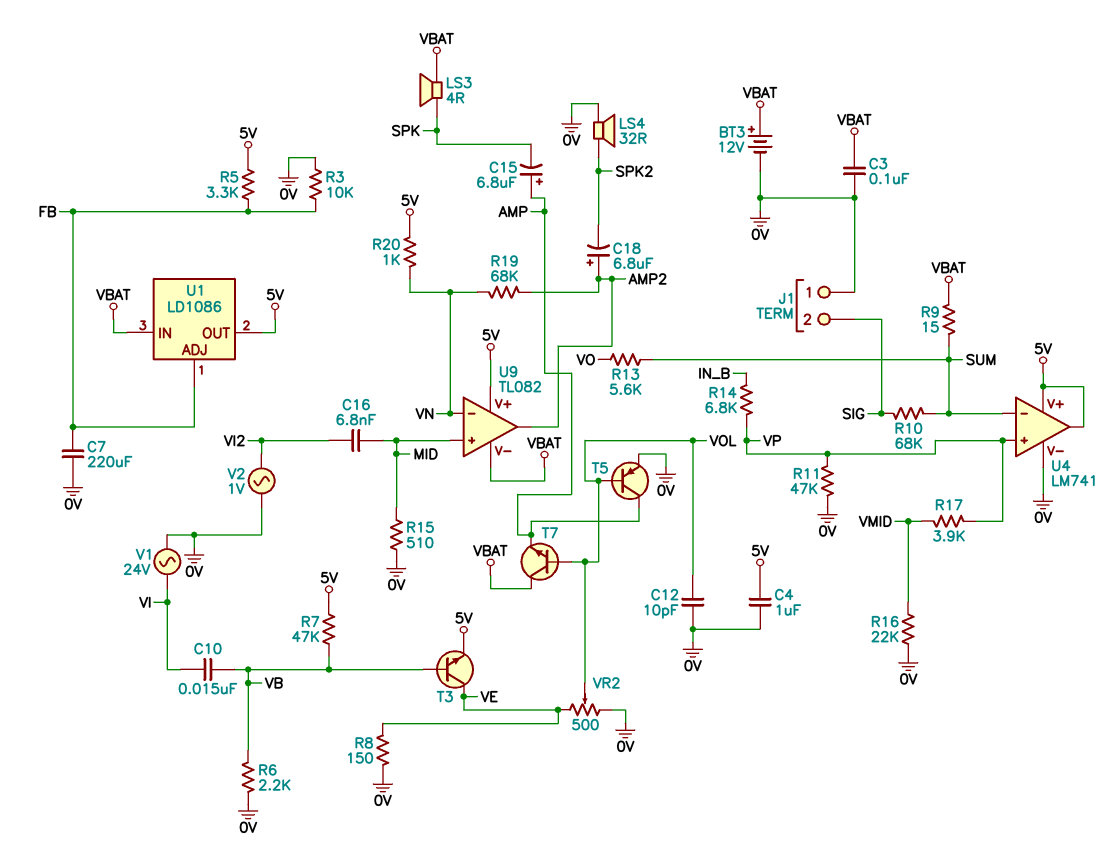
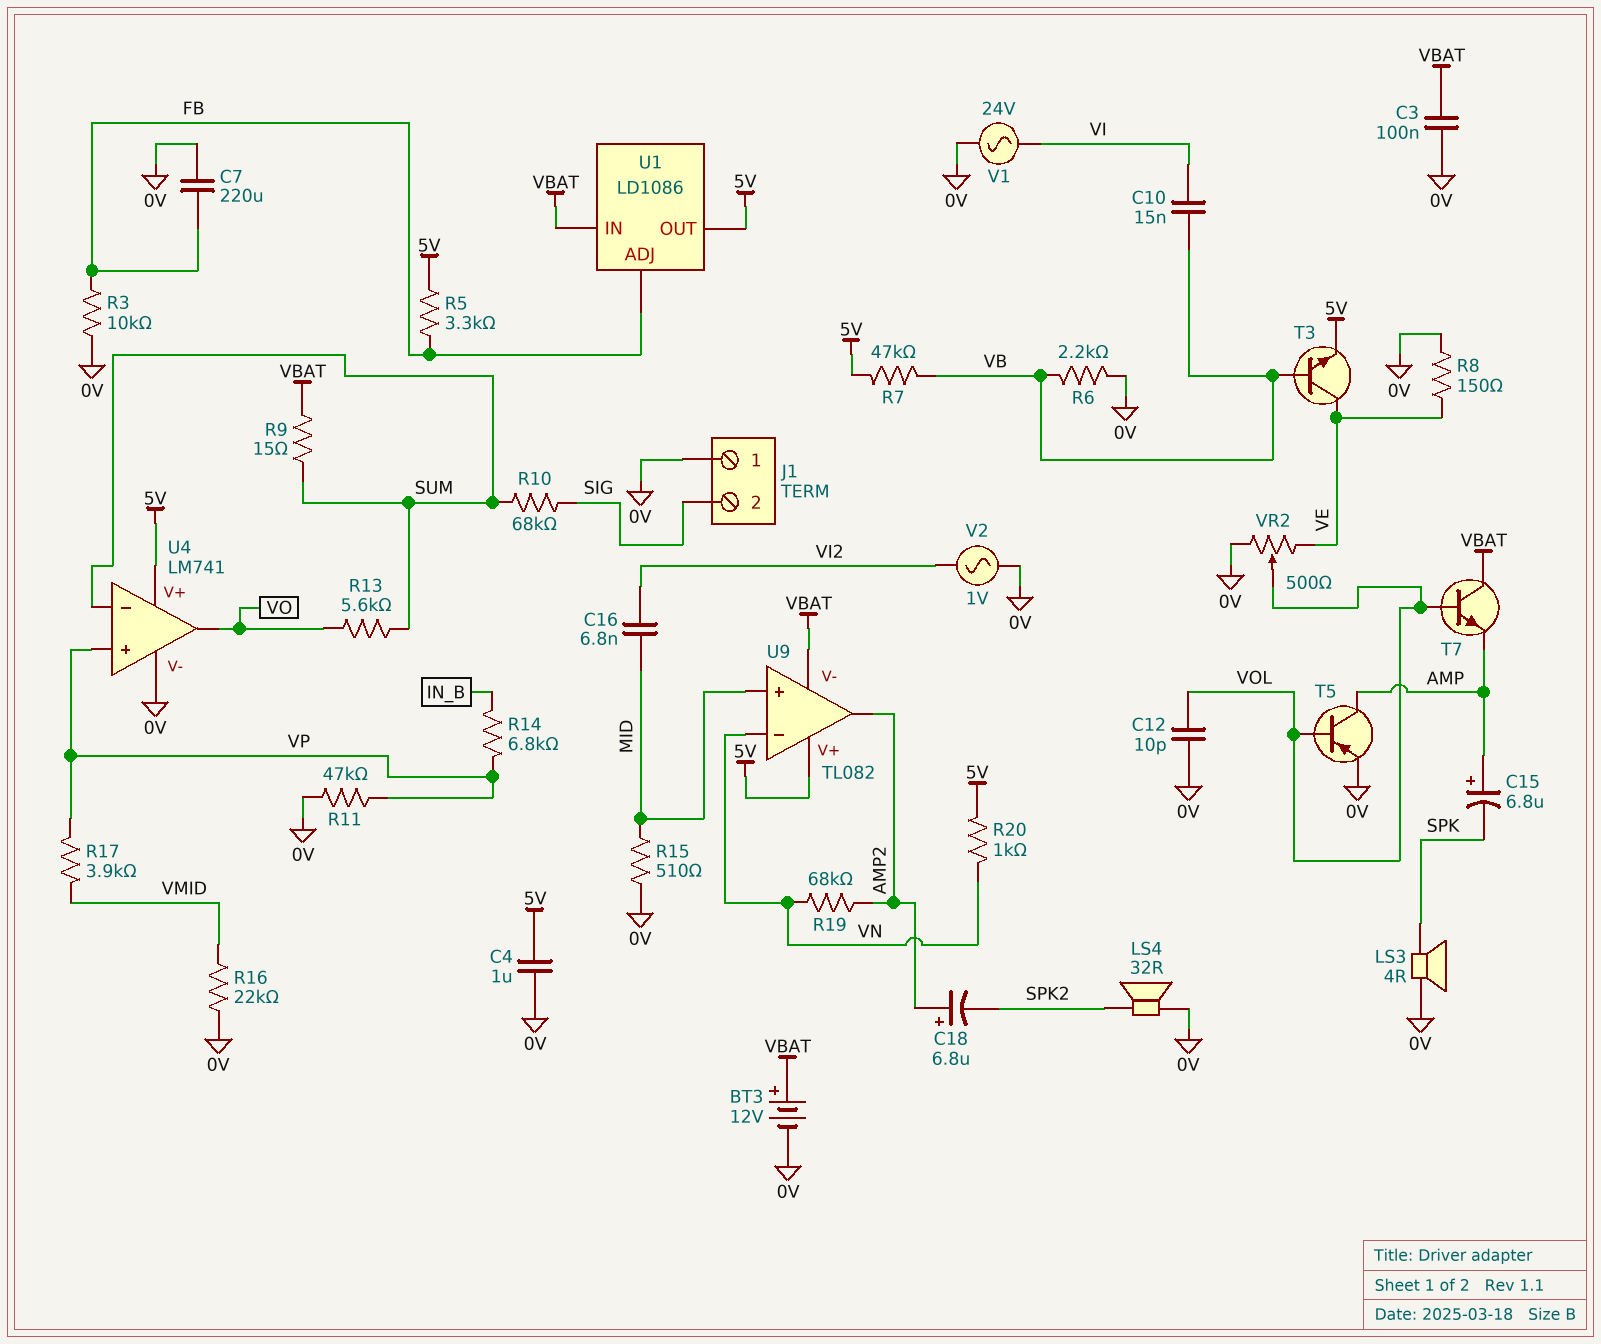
LS3: speaker 4R (SPK, VBAT) -> speaker 4R (0V, SPK)
U4 pin out: 5V -> VO

